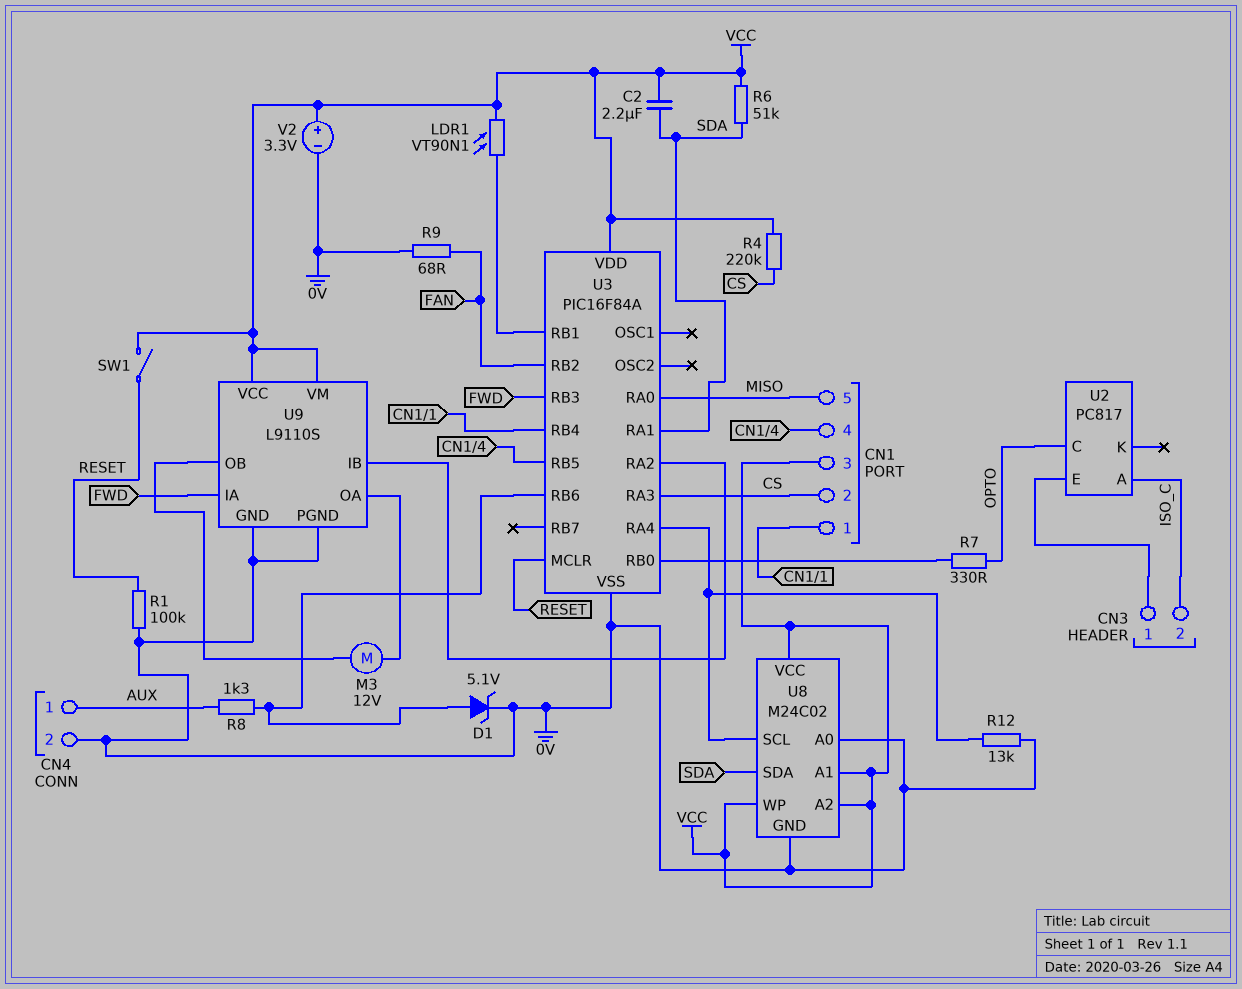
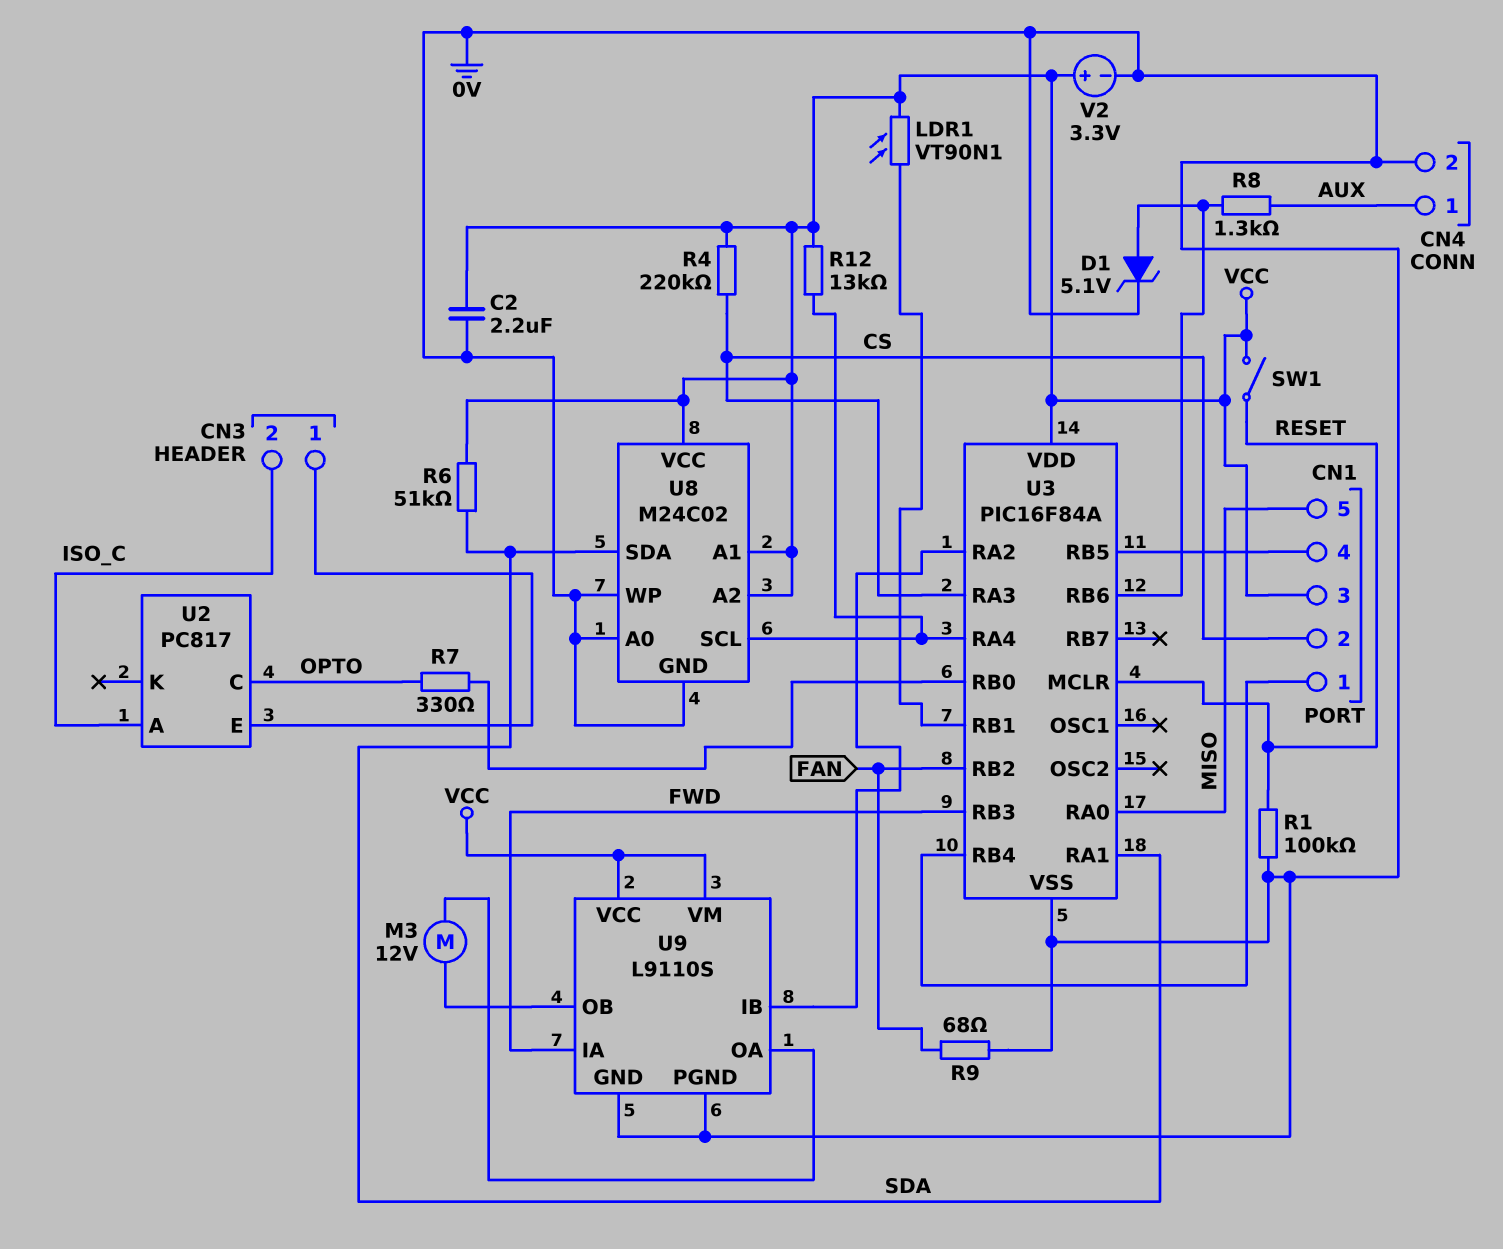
C2: 2.2uF (SDA, VCC) -> 2.2uF (0V, VCC)
R12: 13k (0V, U3/RA4) -> 13k (U3/RA4, VCC)
U8 pin WP: VCC -> 0V

